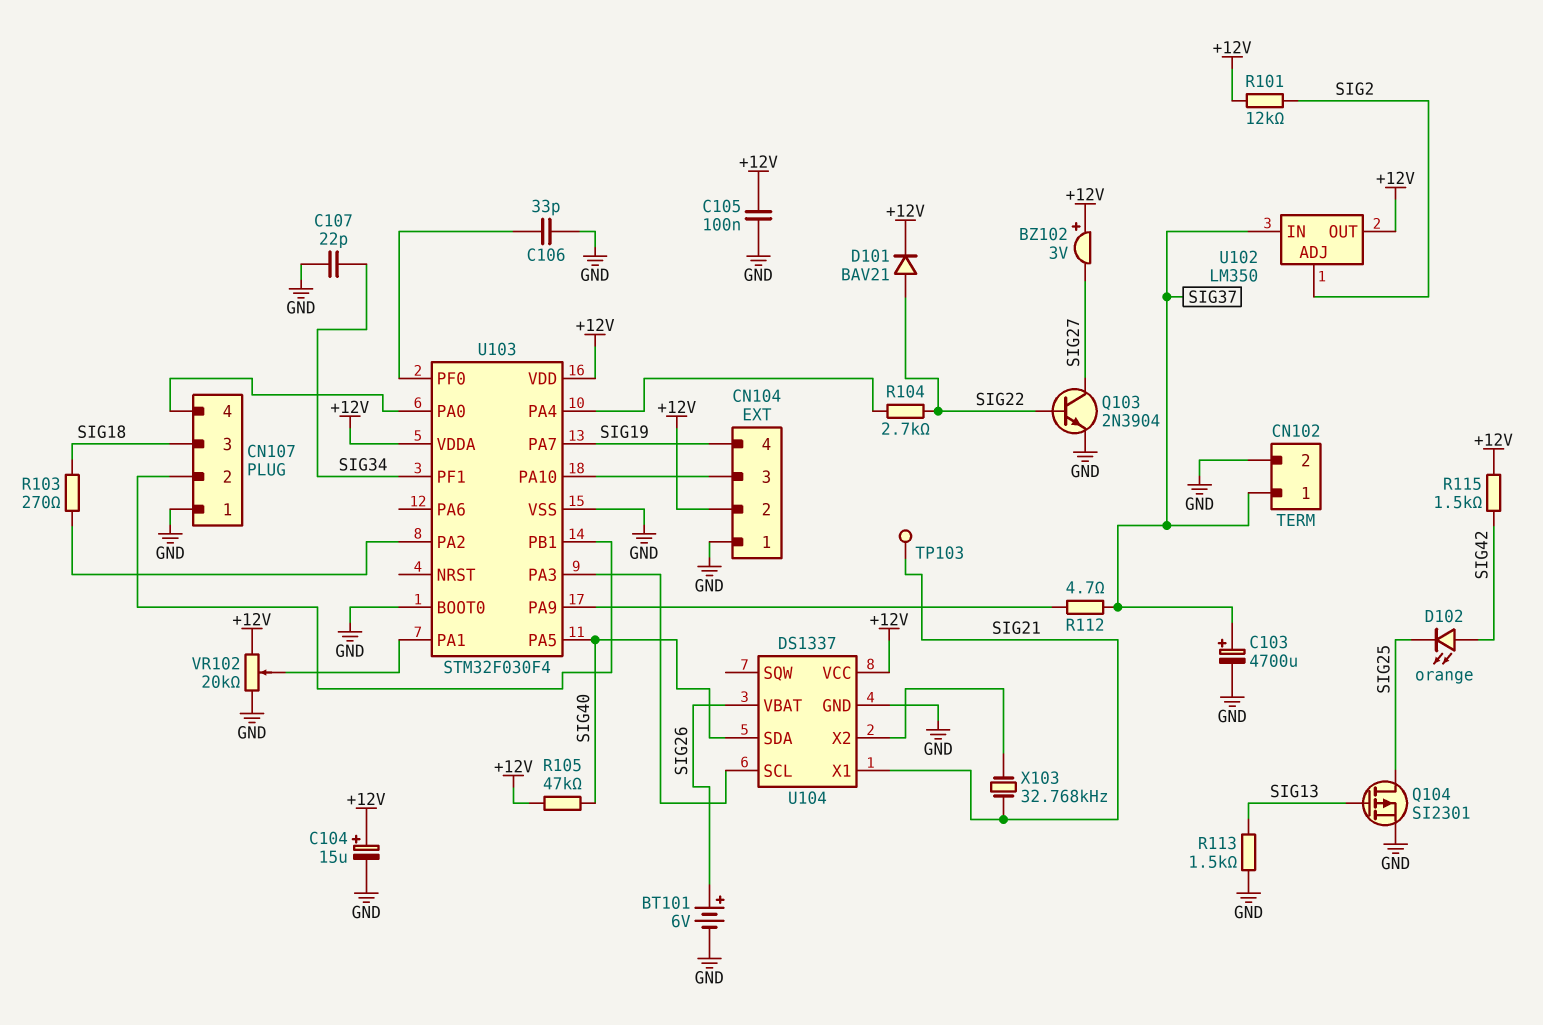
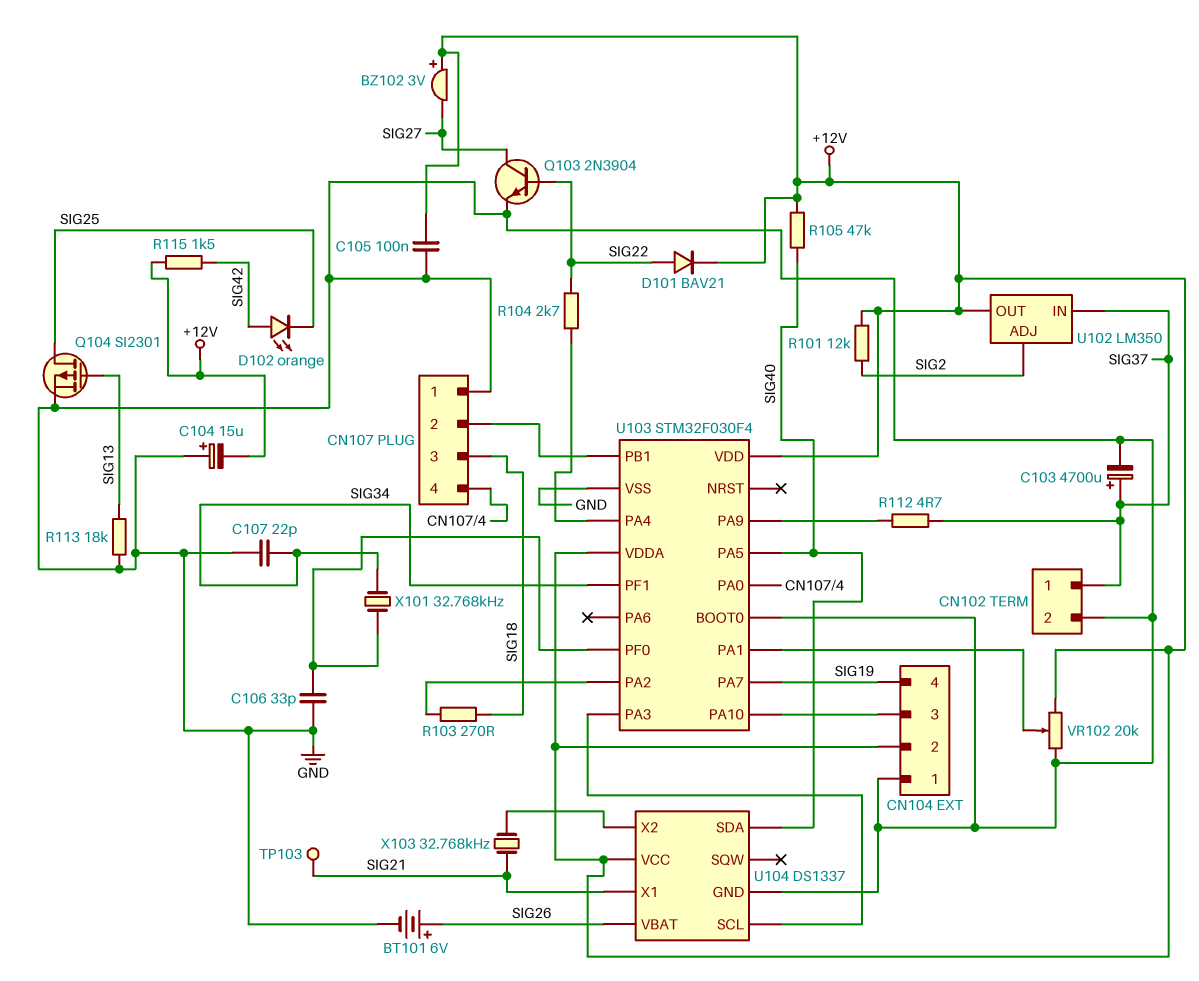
C104: 15uF (plus +12V, minus GND) -> 15uF (plus GND, minus +12V)
R113: 1.5k (GND, SIG13) -> 18k (GND, SIG13)
X101: none -> 32.768kHz (SIG34, U103/PF0)

